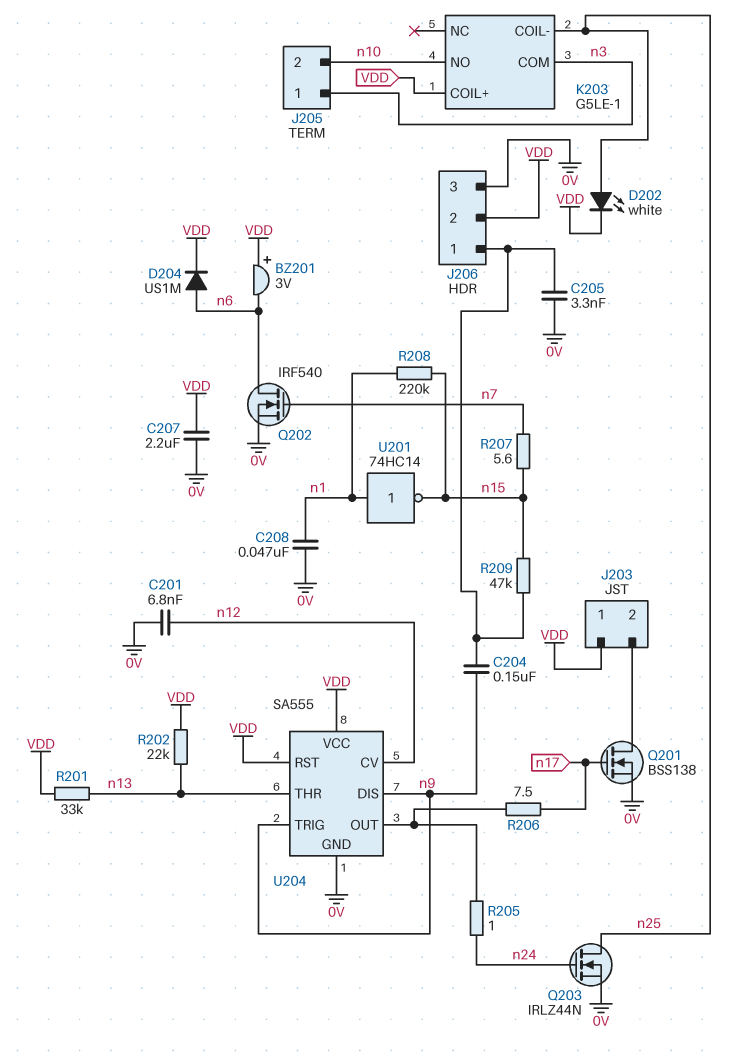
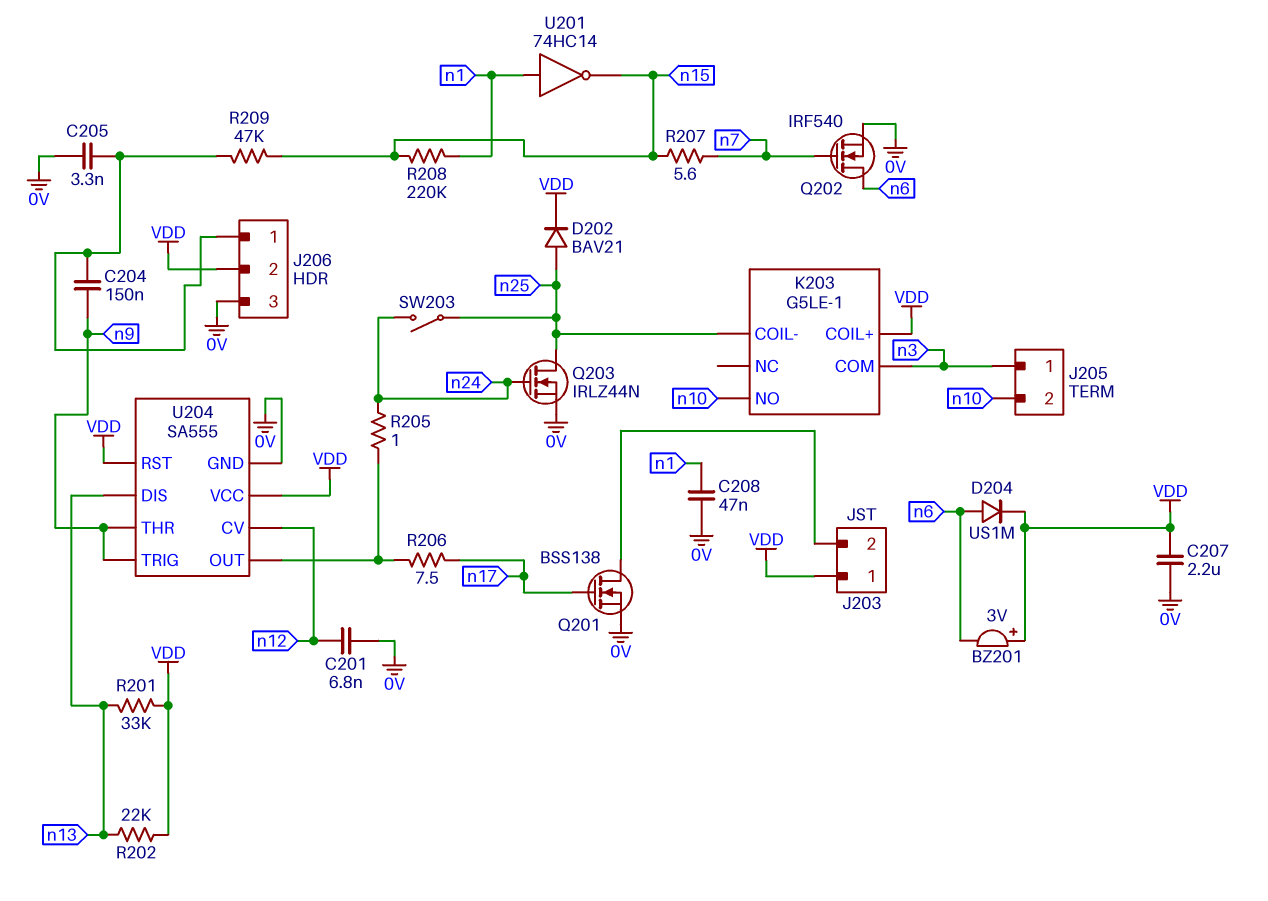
D202: LED white (A n25, K VDD) -> diode BAV21 (A n25, K VDD)
SW203: none -> switch (n24, n25)
U204 pin DIS: n9 -> n13
U204 pin THR: n13 -> n9

